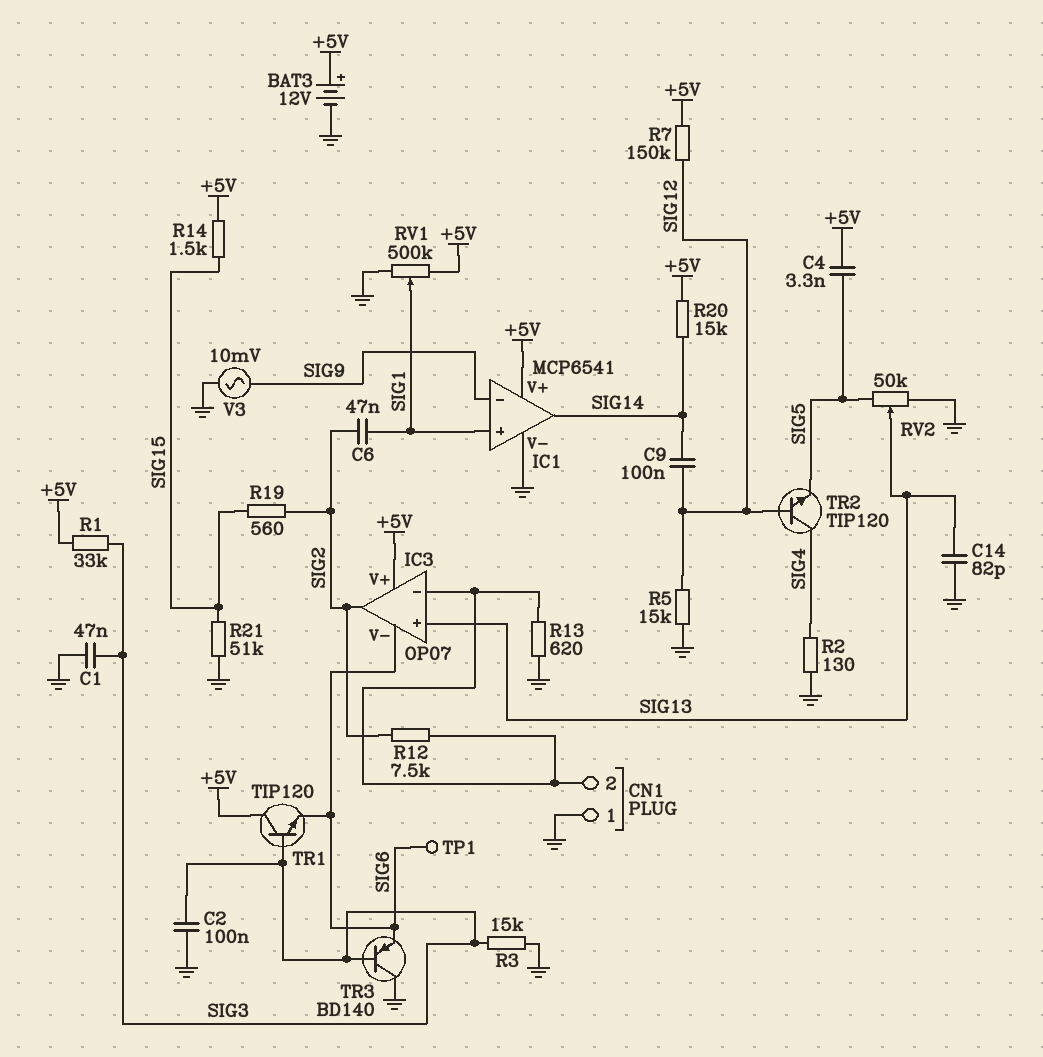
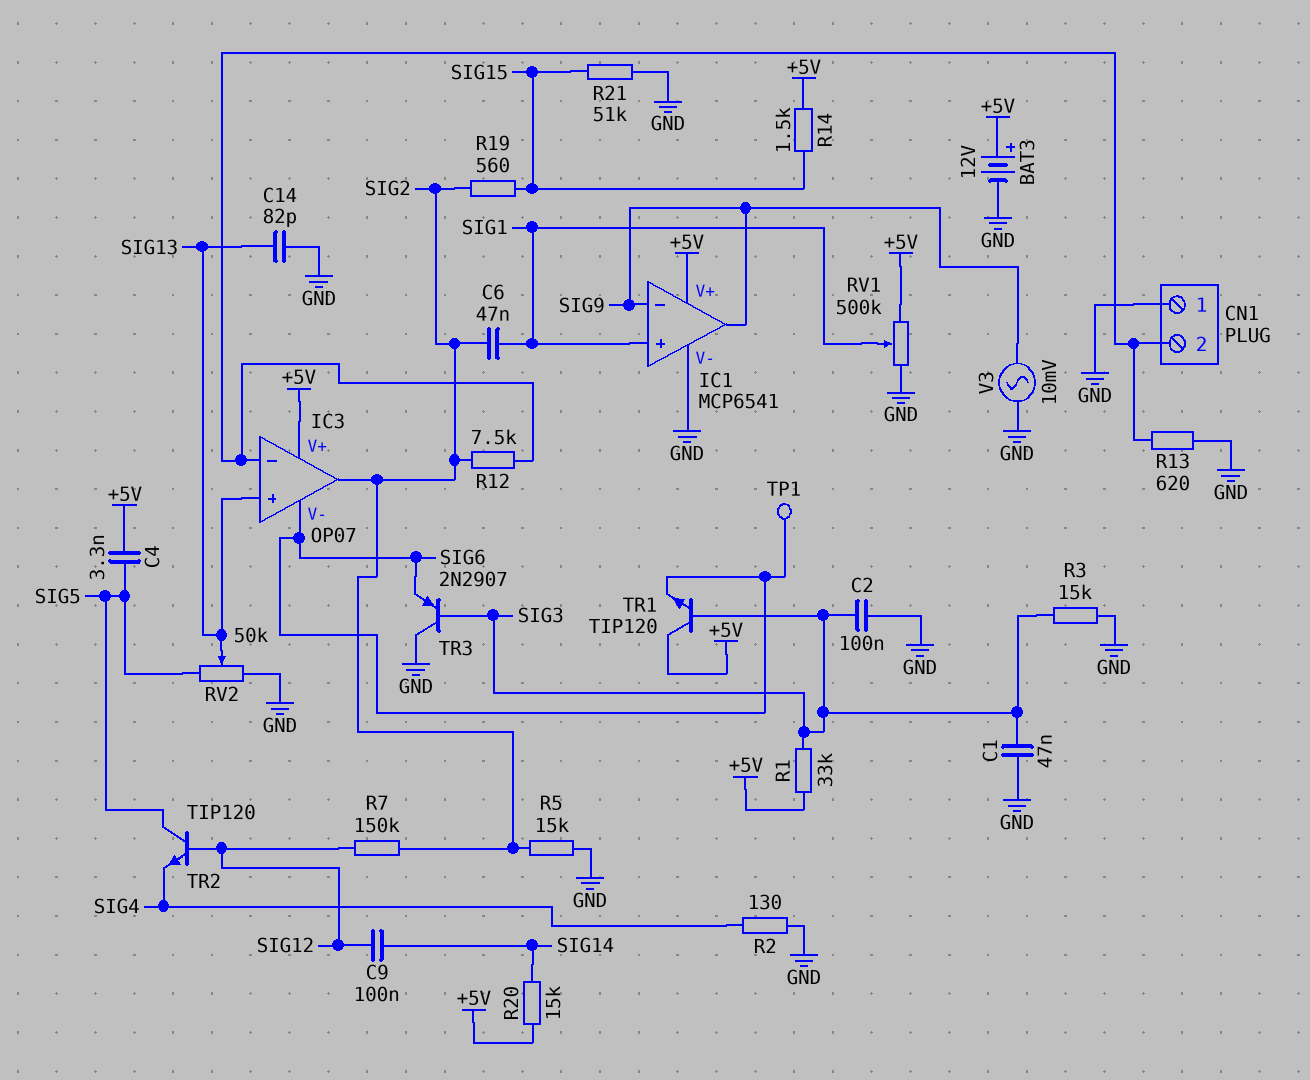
IC1 pin out: SIG14 -> SIG9
R5: 15k (GND, SIG12) -> 15k (GND, SIG2)
R7: 150k (+5V, SIG12) -> 150k (SIG2, SIG12)
TR2: NPN TIP120 (B SIG12, C SIG4, E SIG5) -> NPN TIP120 (B SIG12, C SIG5, E SIG4)
TR3: PNP BD140 (B SIG3, C GND, E SIG6) -> PNP 2N2907 (B SIG3, C GND, E SIG6)

